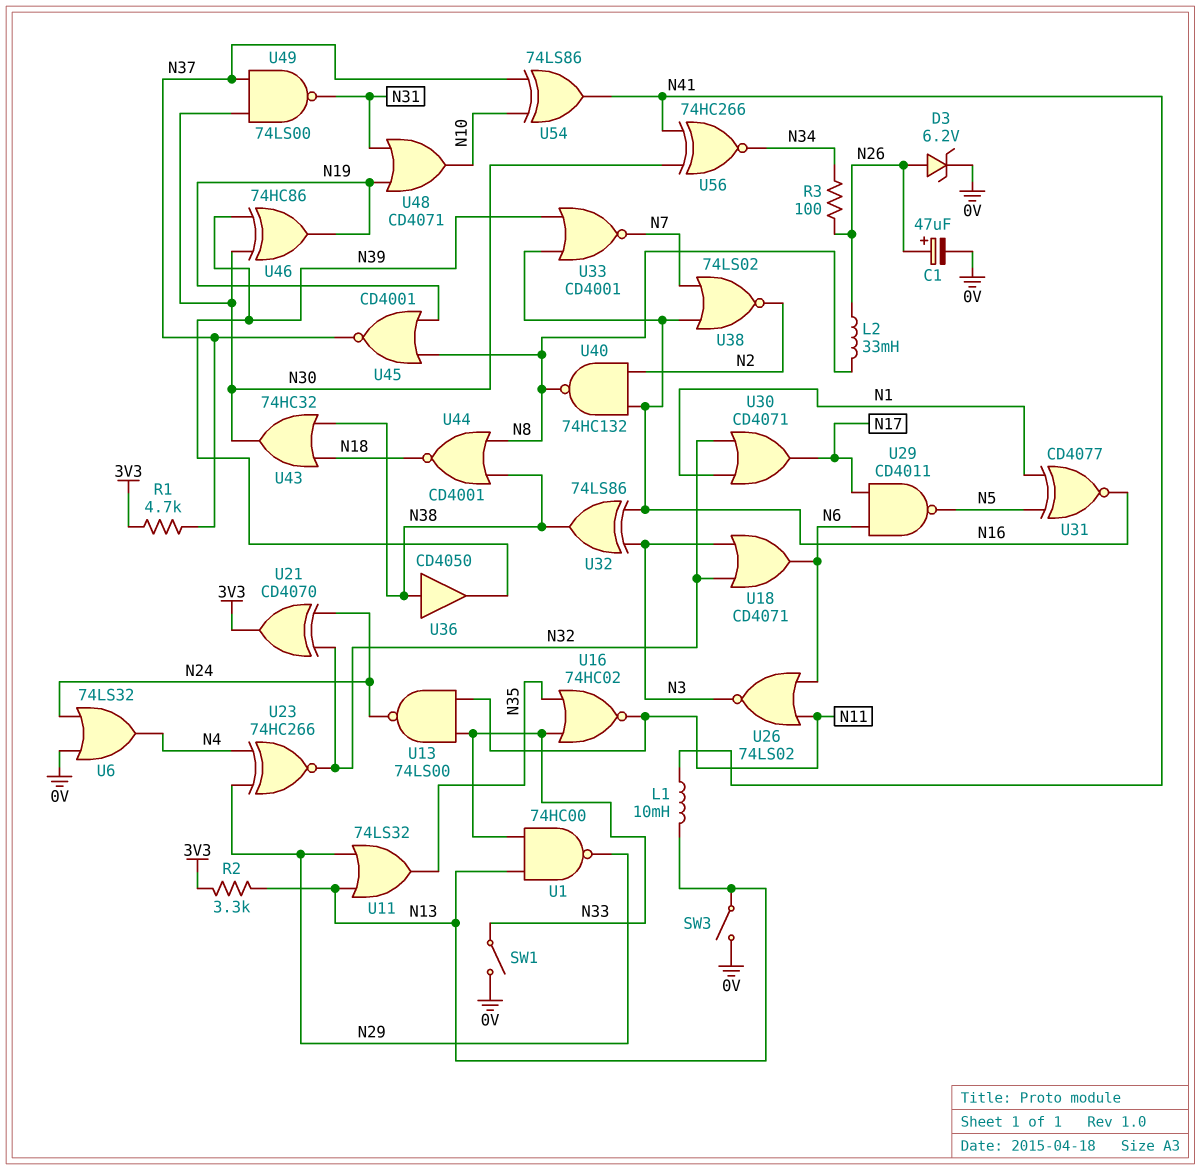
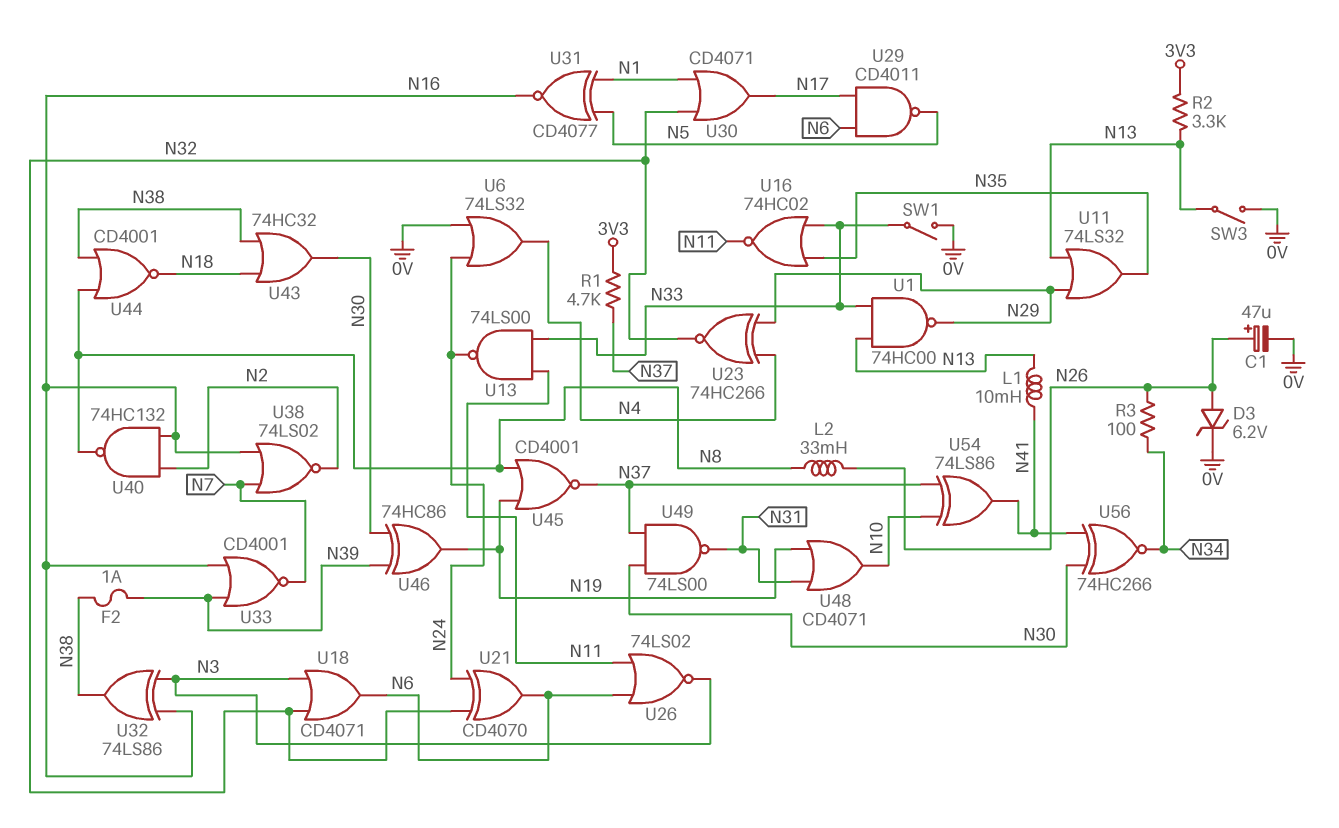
F2: none -> 1A (N38, N39)
U21: XOR CD4070 (in N24, in N32, out 3V3) -> XOR CD4070 (in N24, in N32, out N6)
U36: buffer CD4050 (in N38, out N39) -> none

